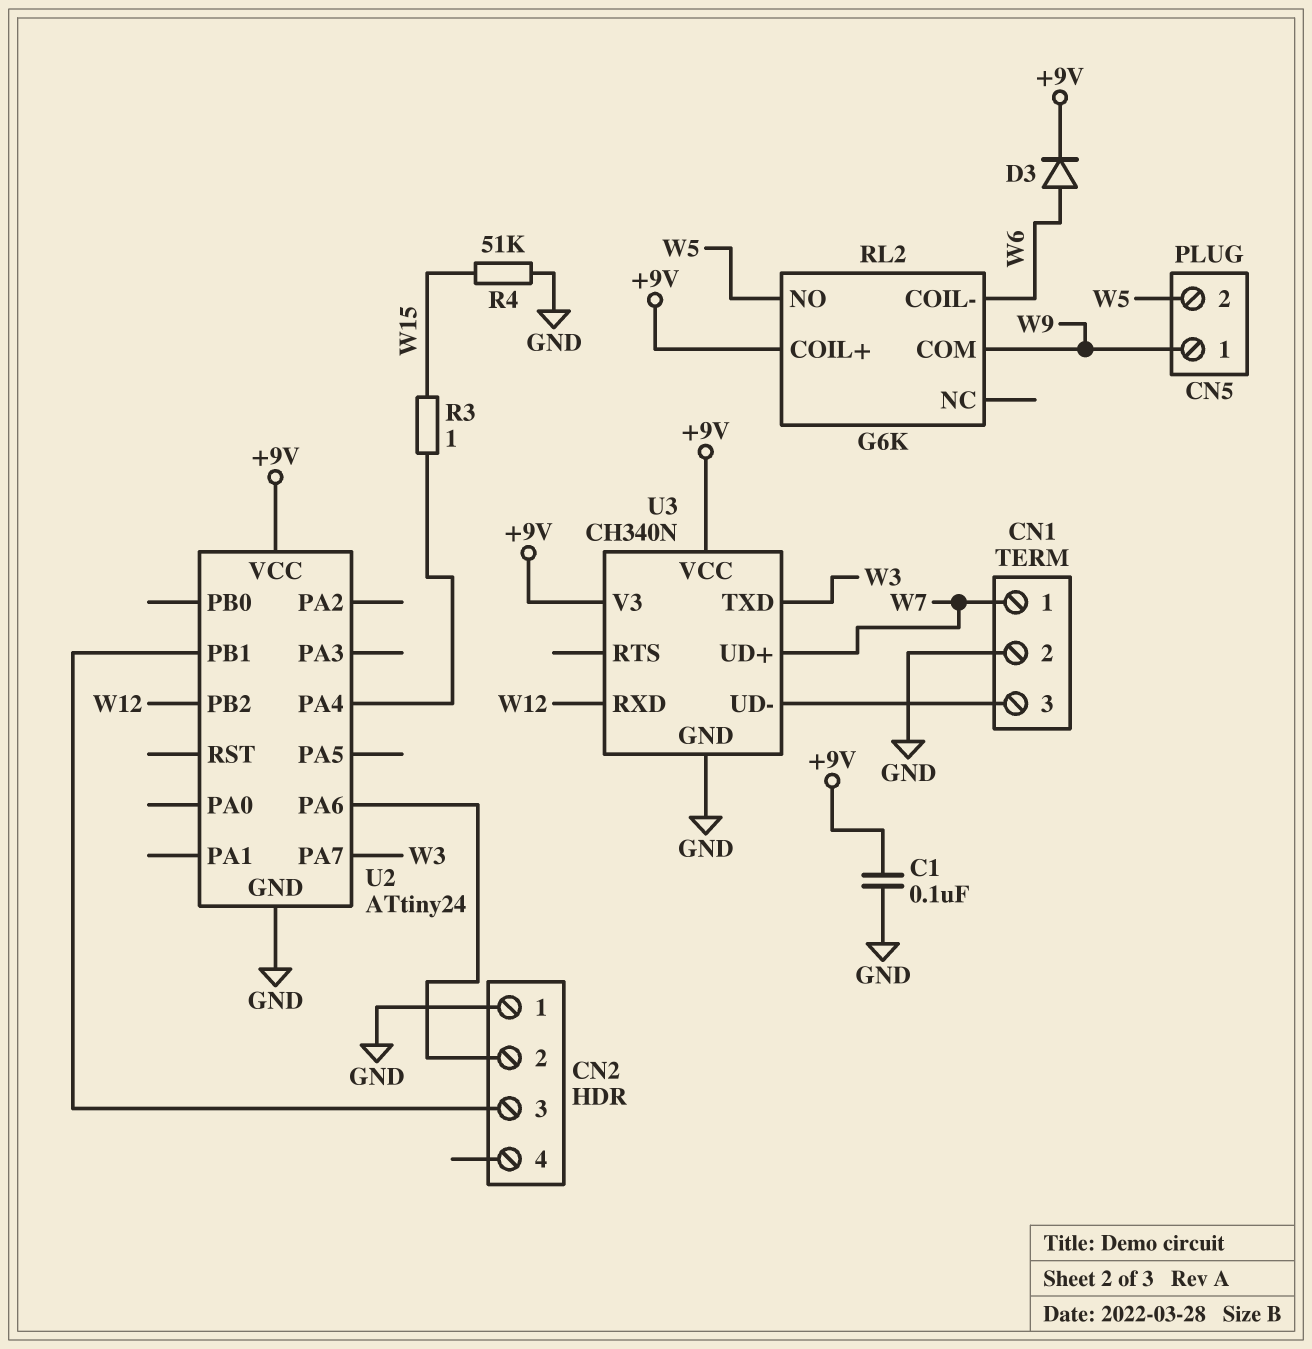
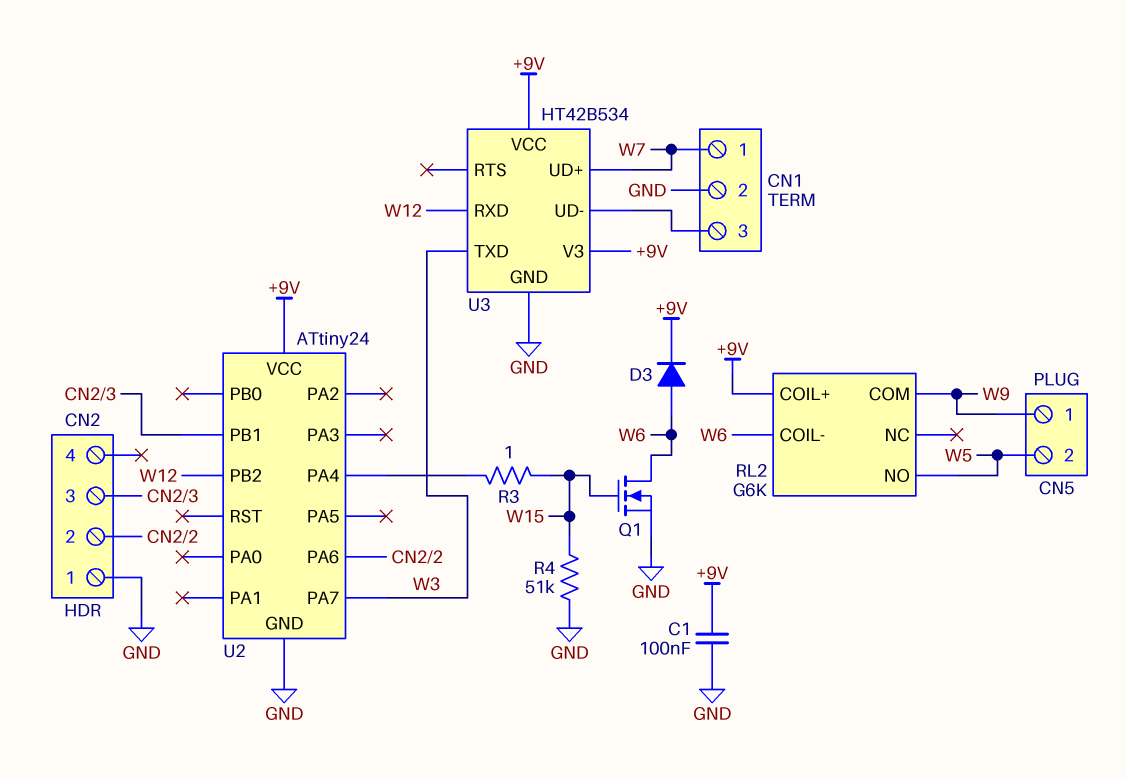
Q1: none -> NMOS (G W15, D W6, S GND)
U3: CH340N -> HT42B534

